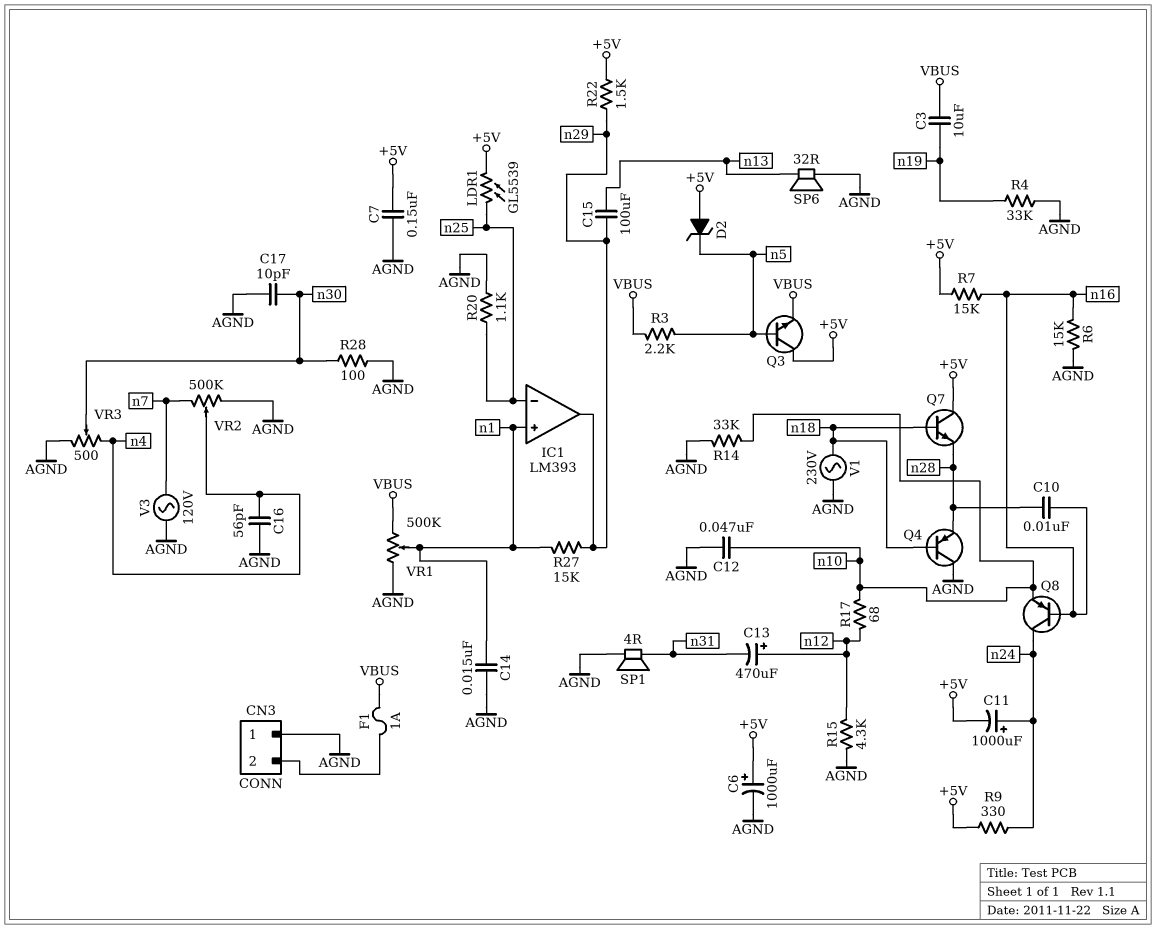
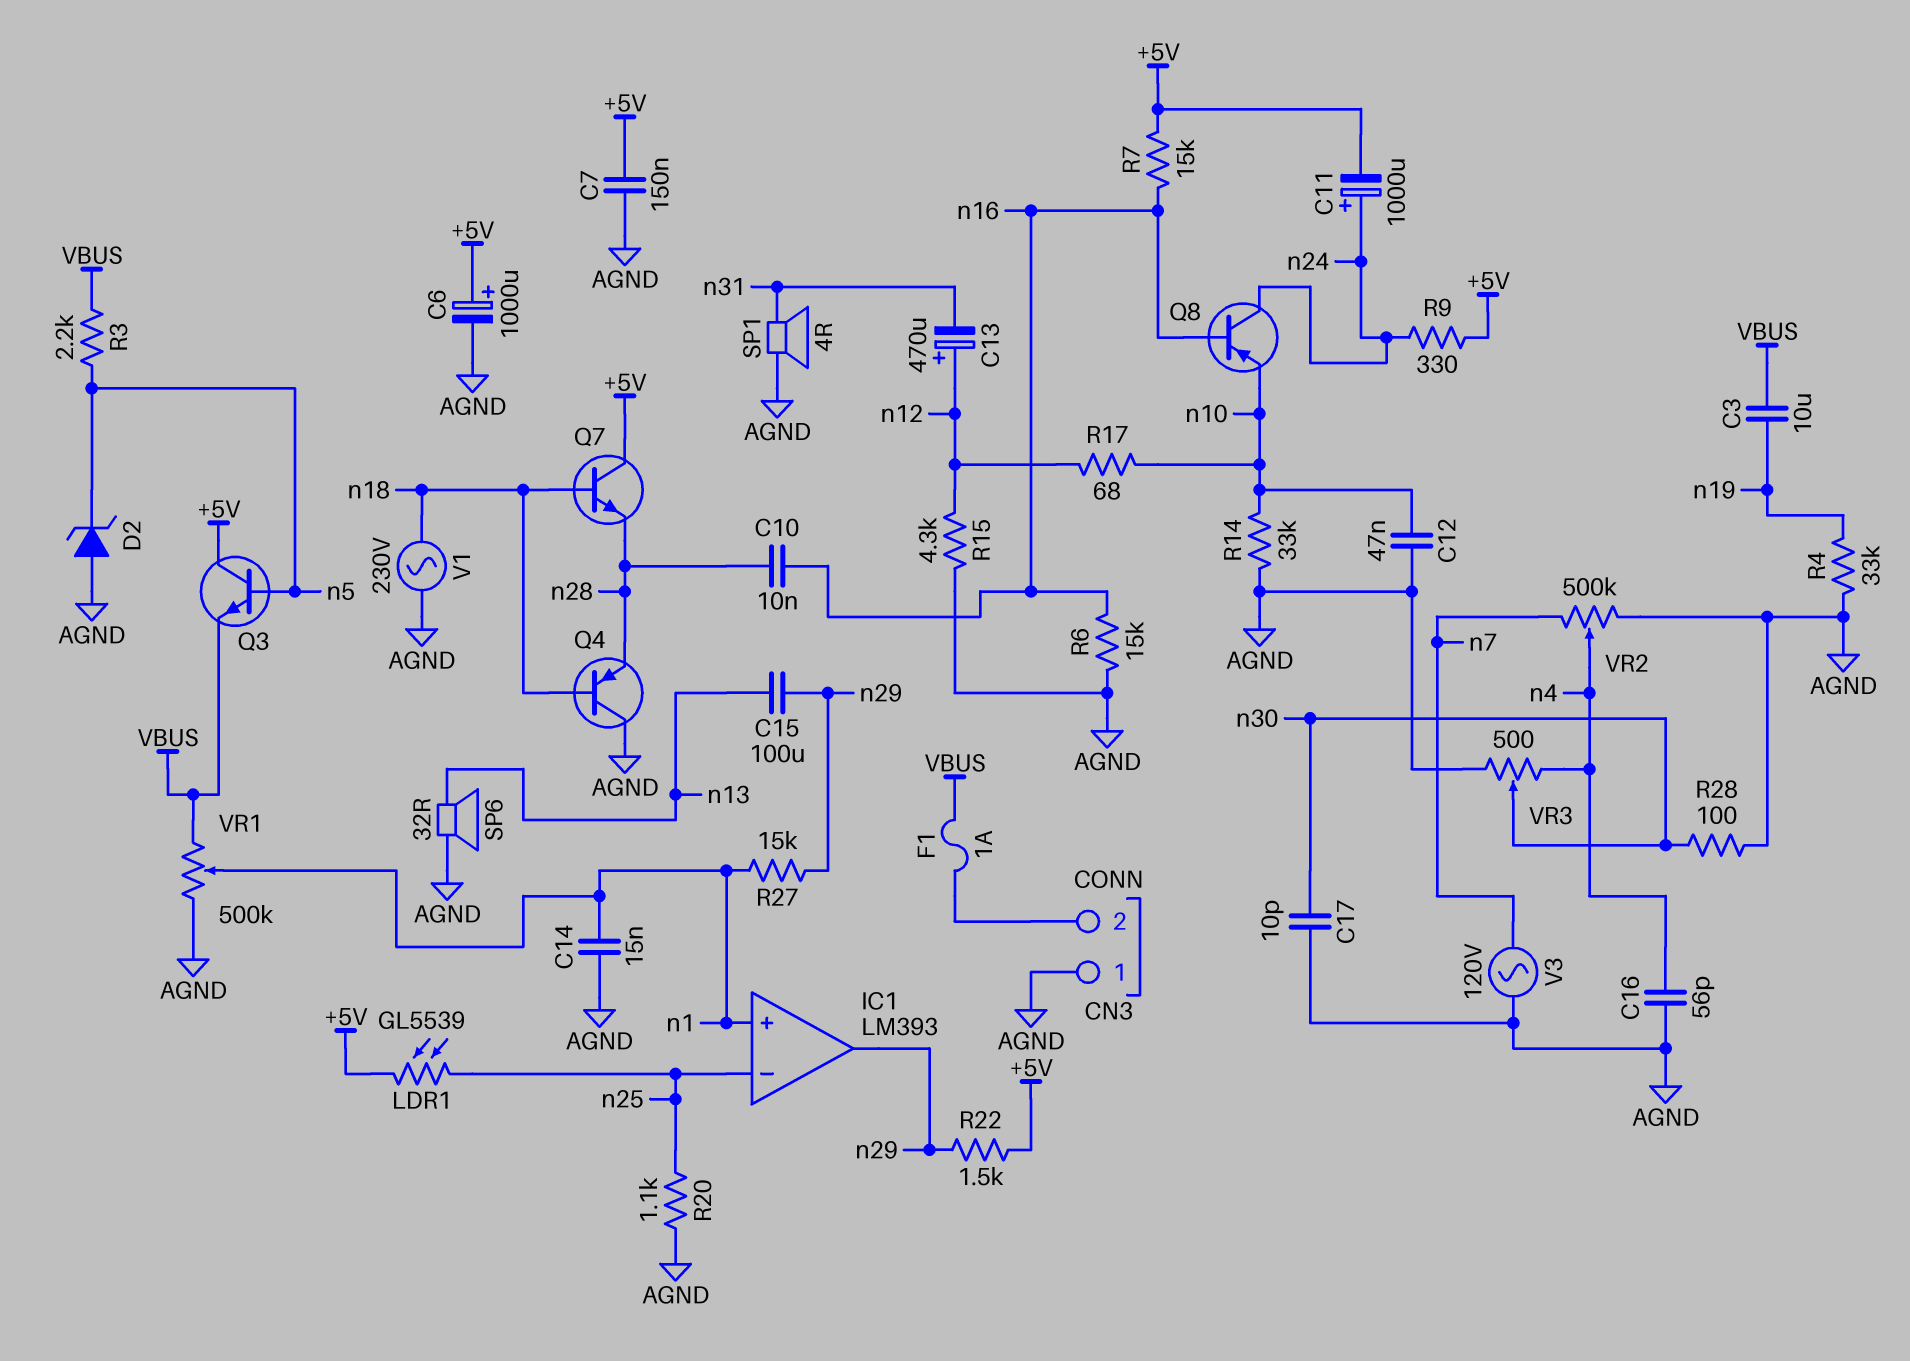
D2: zener (A +5V, K n5) -> zener (A AGND, K n5)

